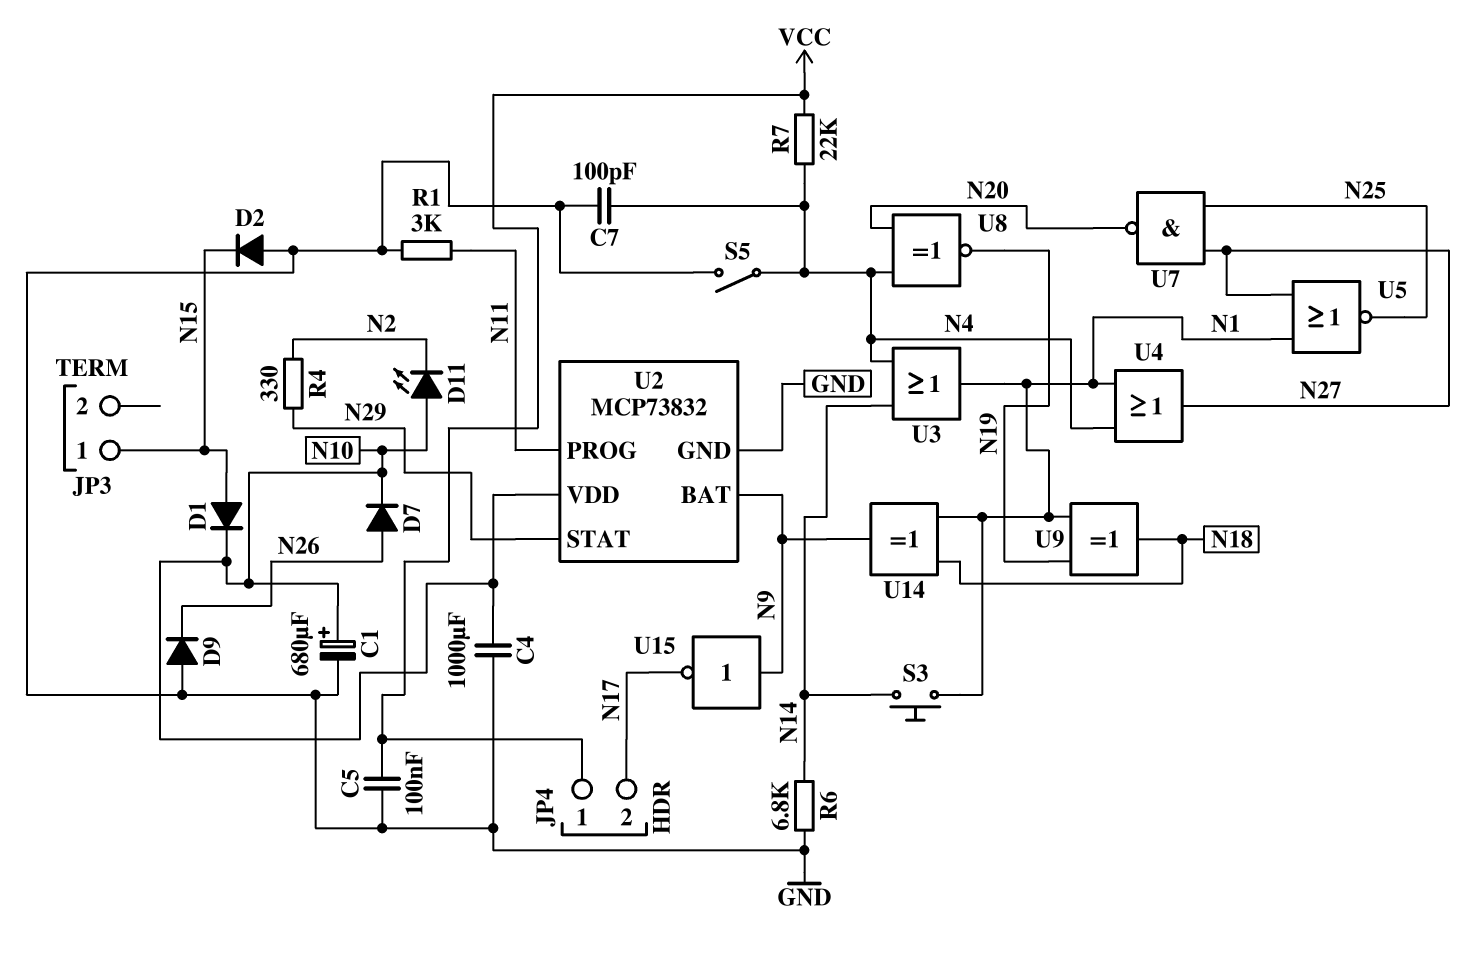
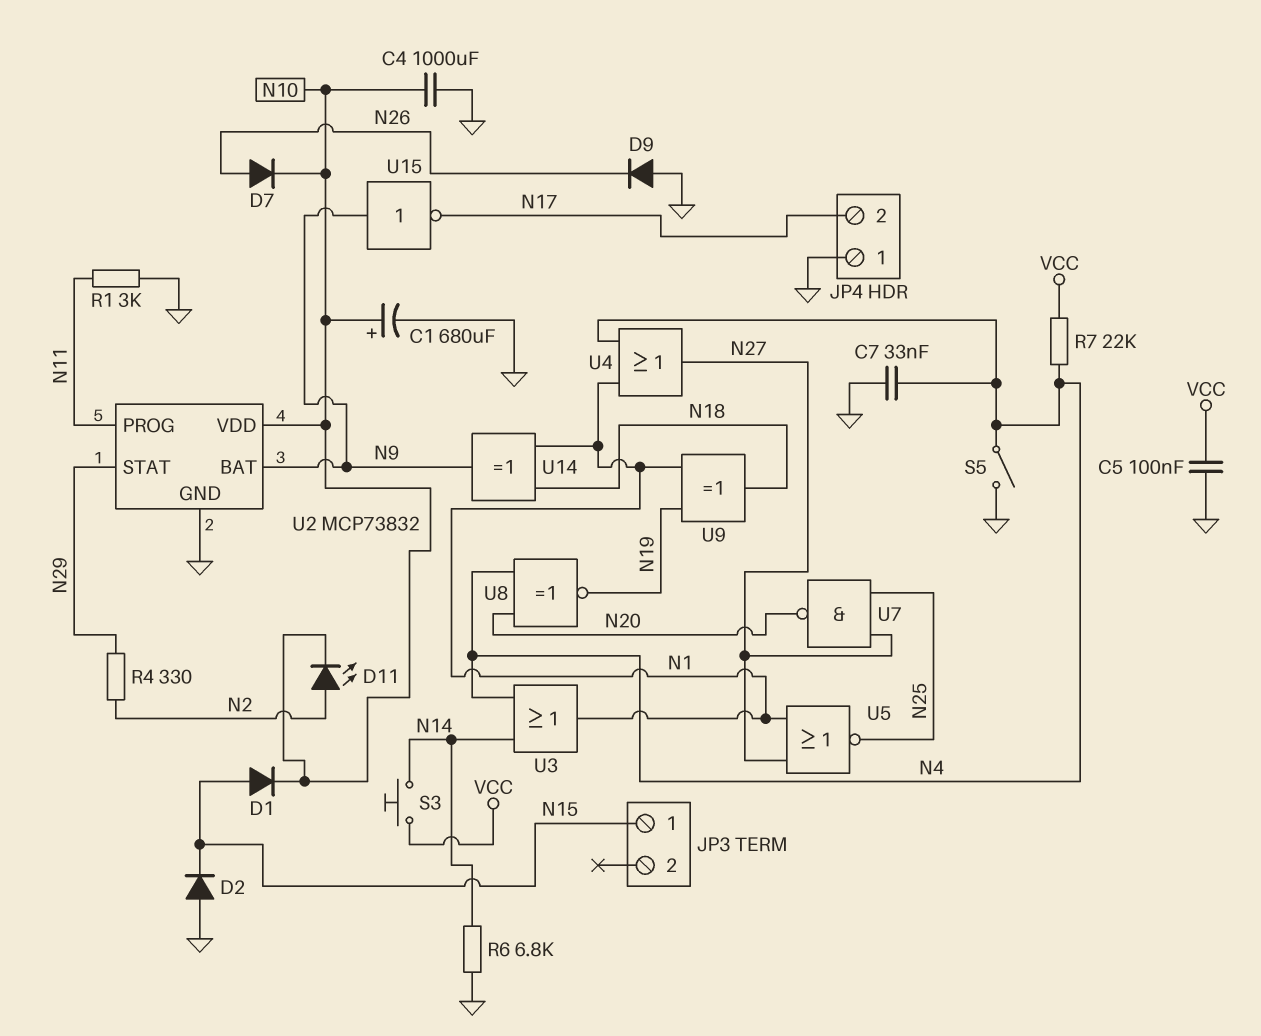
C7: 100pF (GND, N4) -> 33nF (GND, N4)
D11: LED (A N10, K N2) -> LED (A N2, K N10)
JP4 pin 1: VCC -> GND
S3: button (N1, N14) -> button (N14, VCC)

